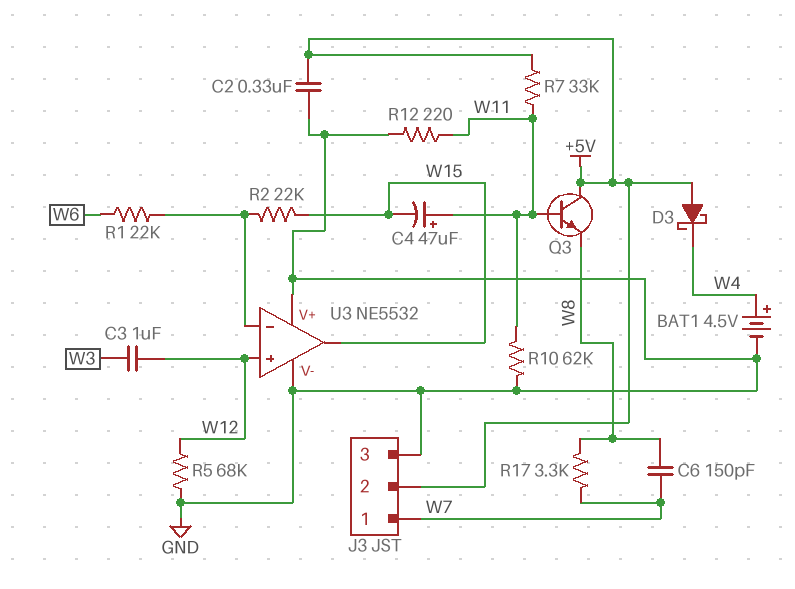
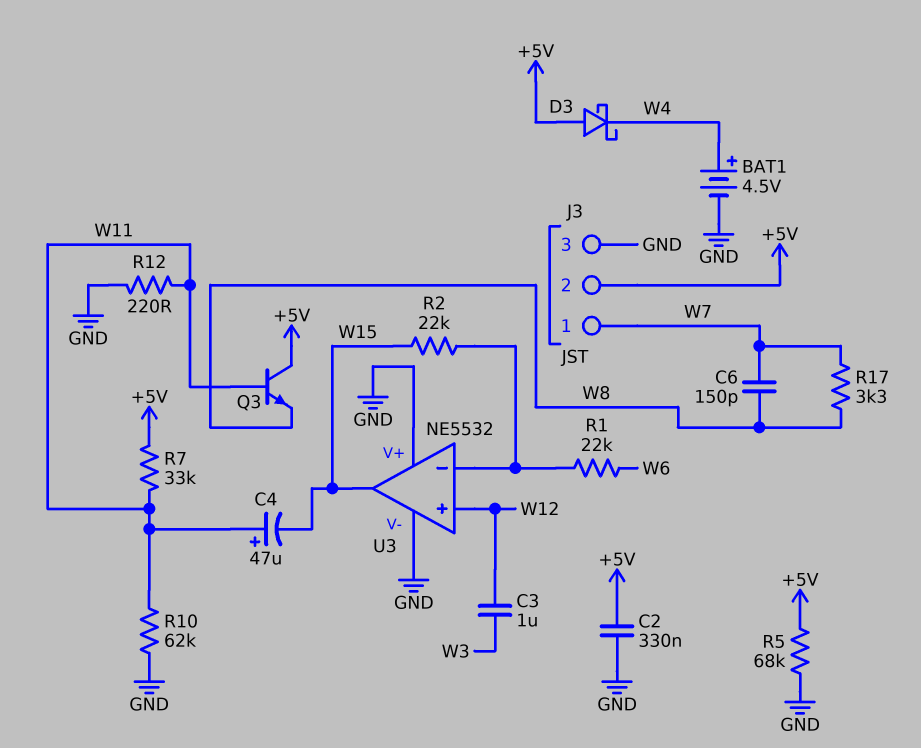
R5: 68k (GND, W12) -> 68k (+5V, GND)

